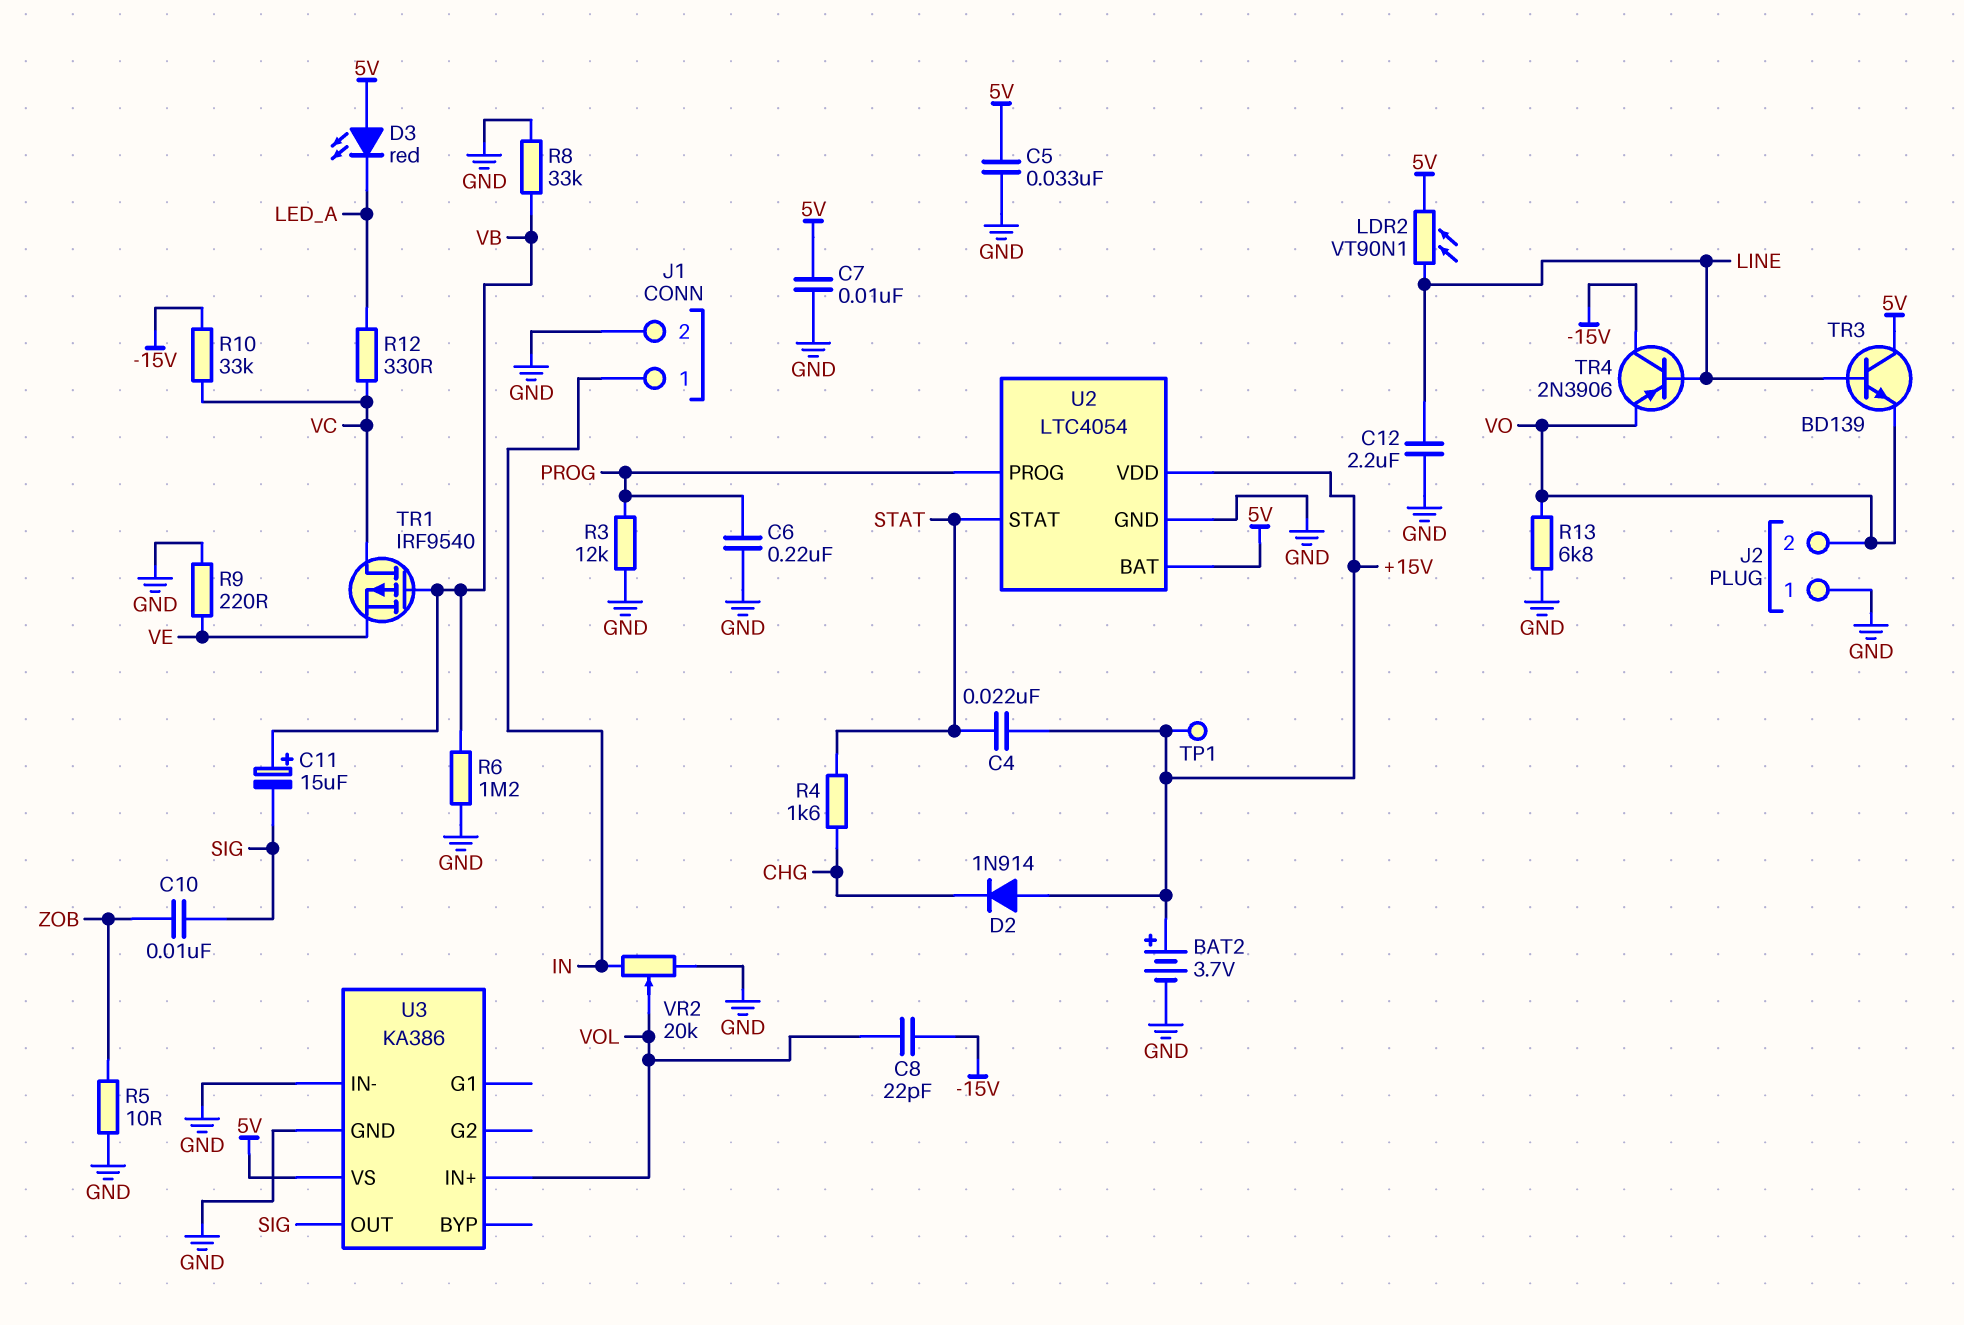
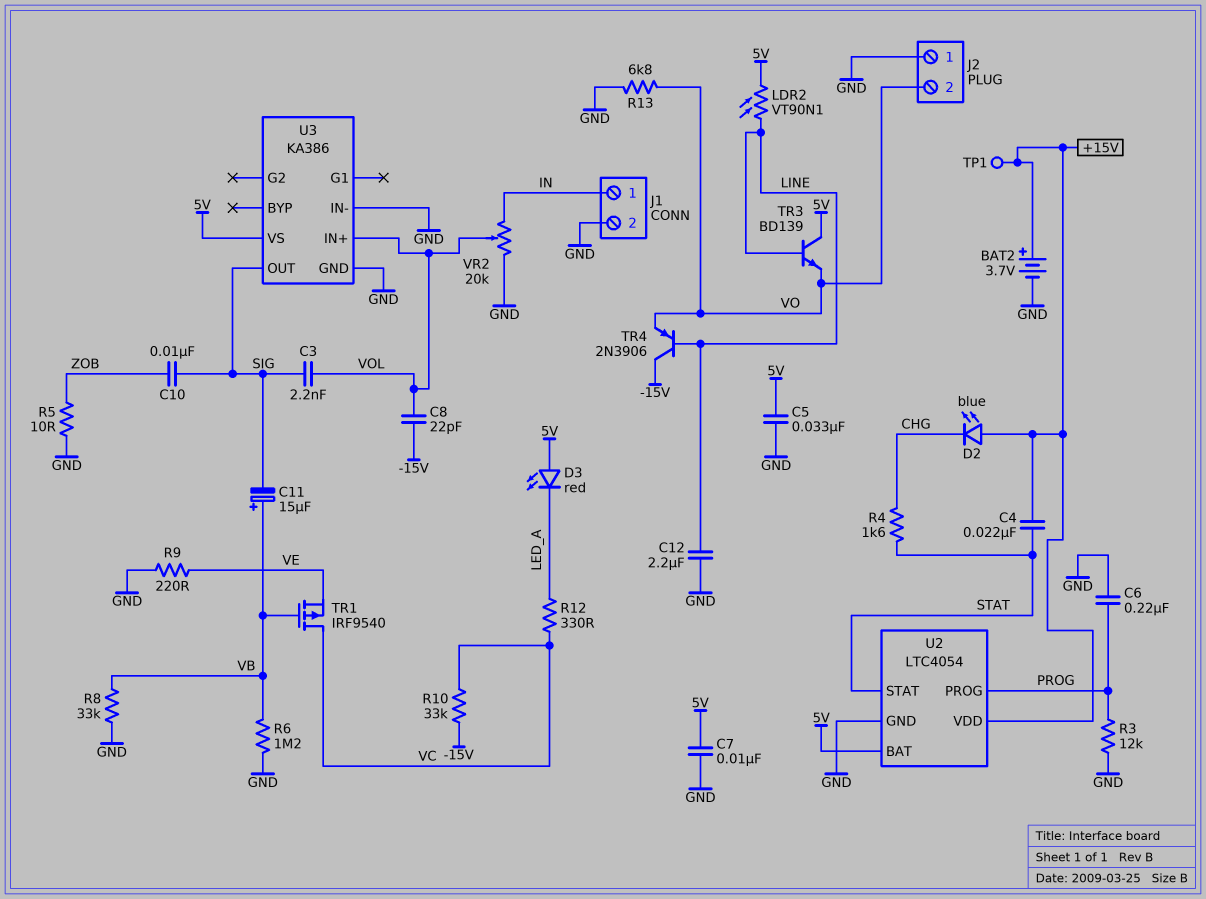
C3: none -> 2.2nF (SIG, VOL)
D2: diode 1N914 (A +15V, K CHG) -> LED blue (A +15V, K CHG)

